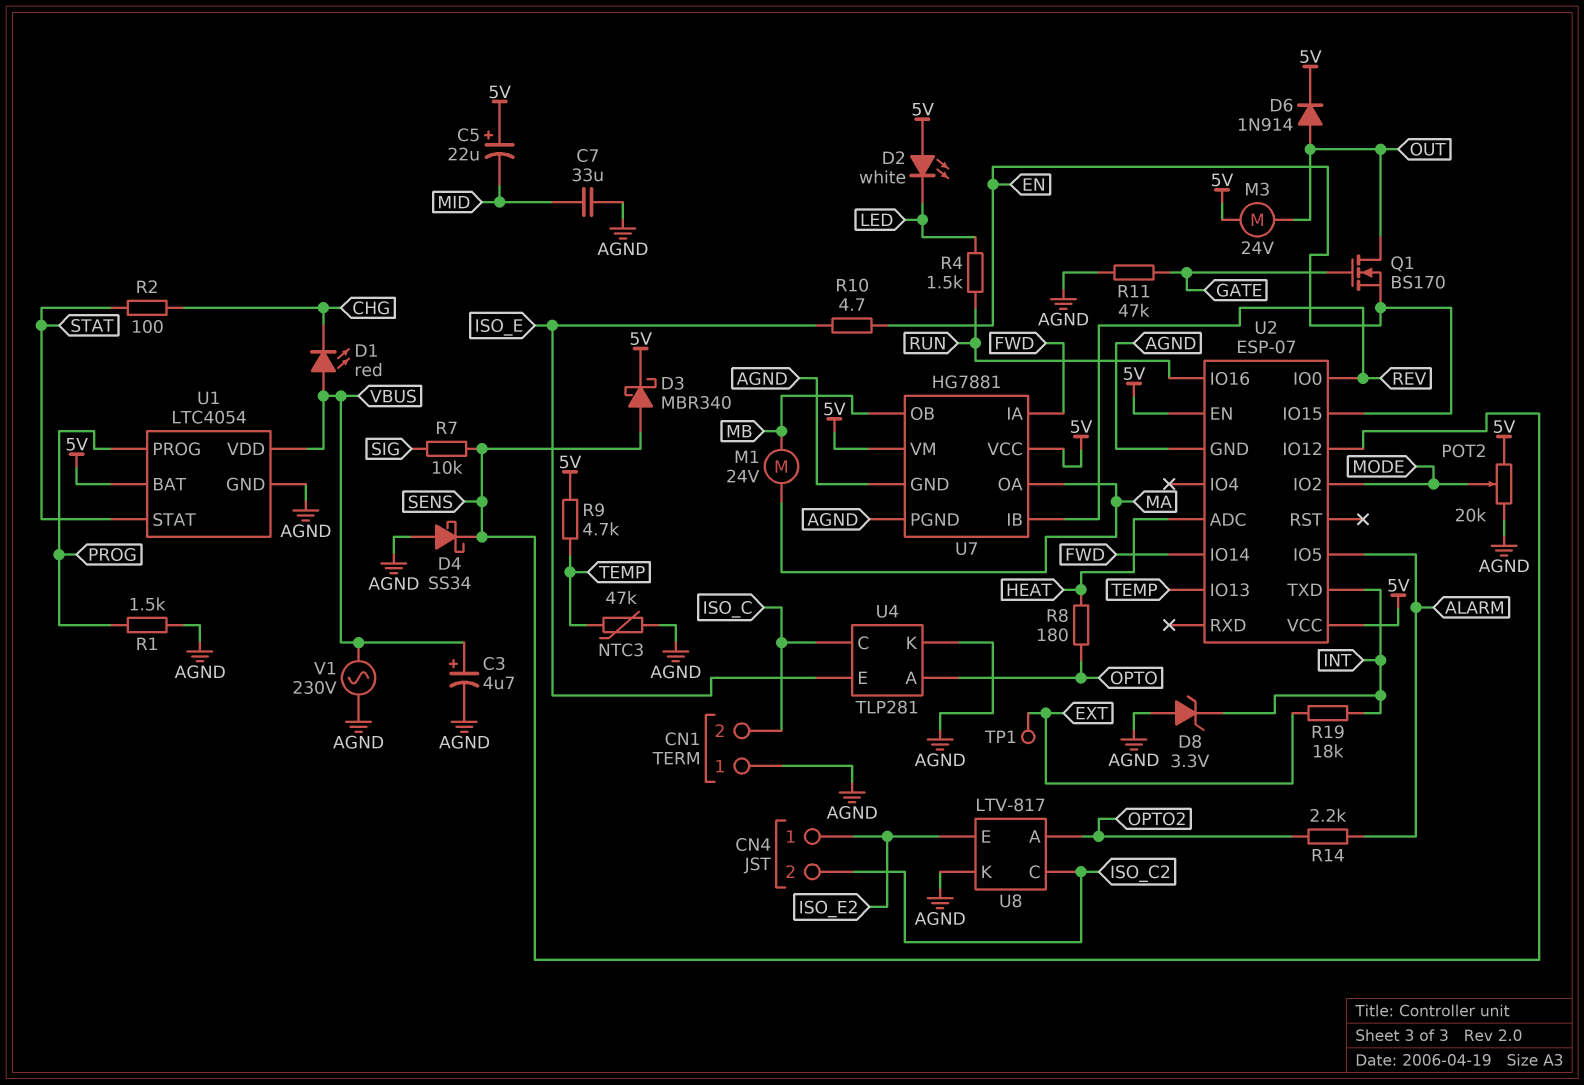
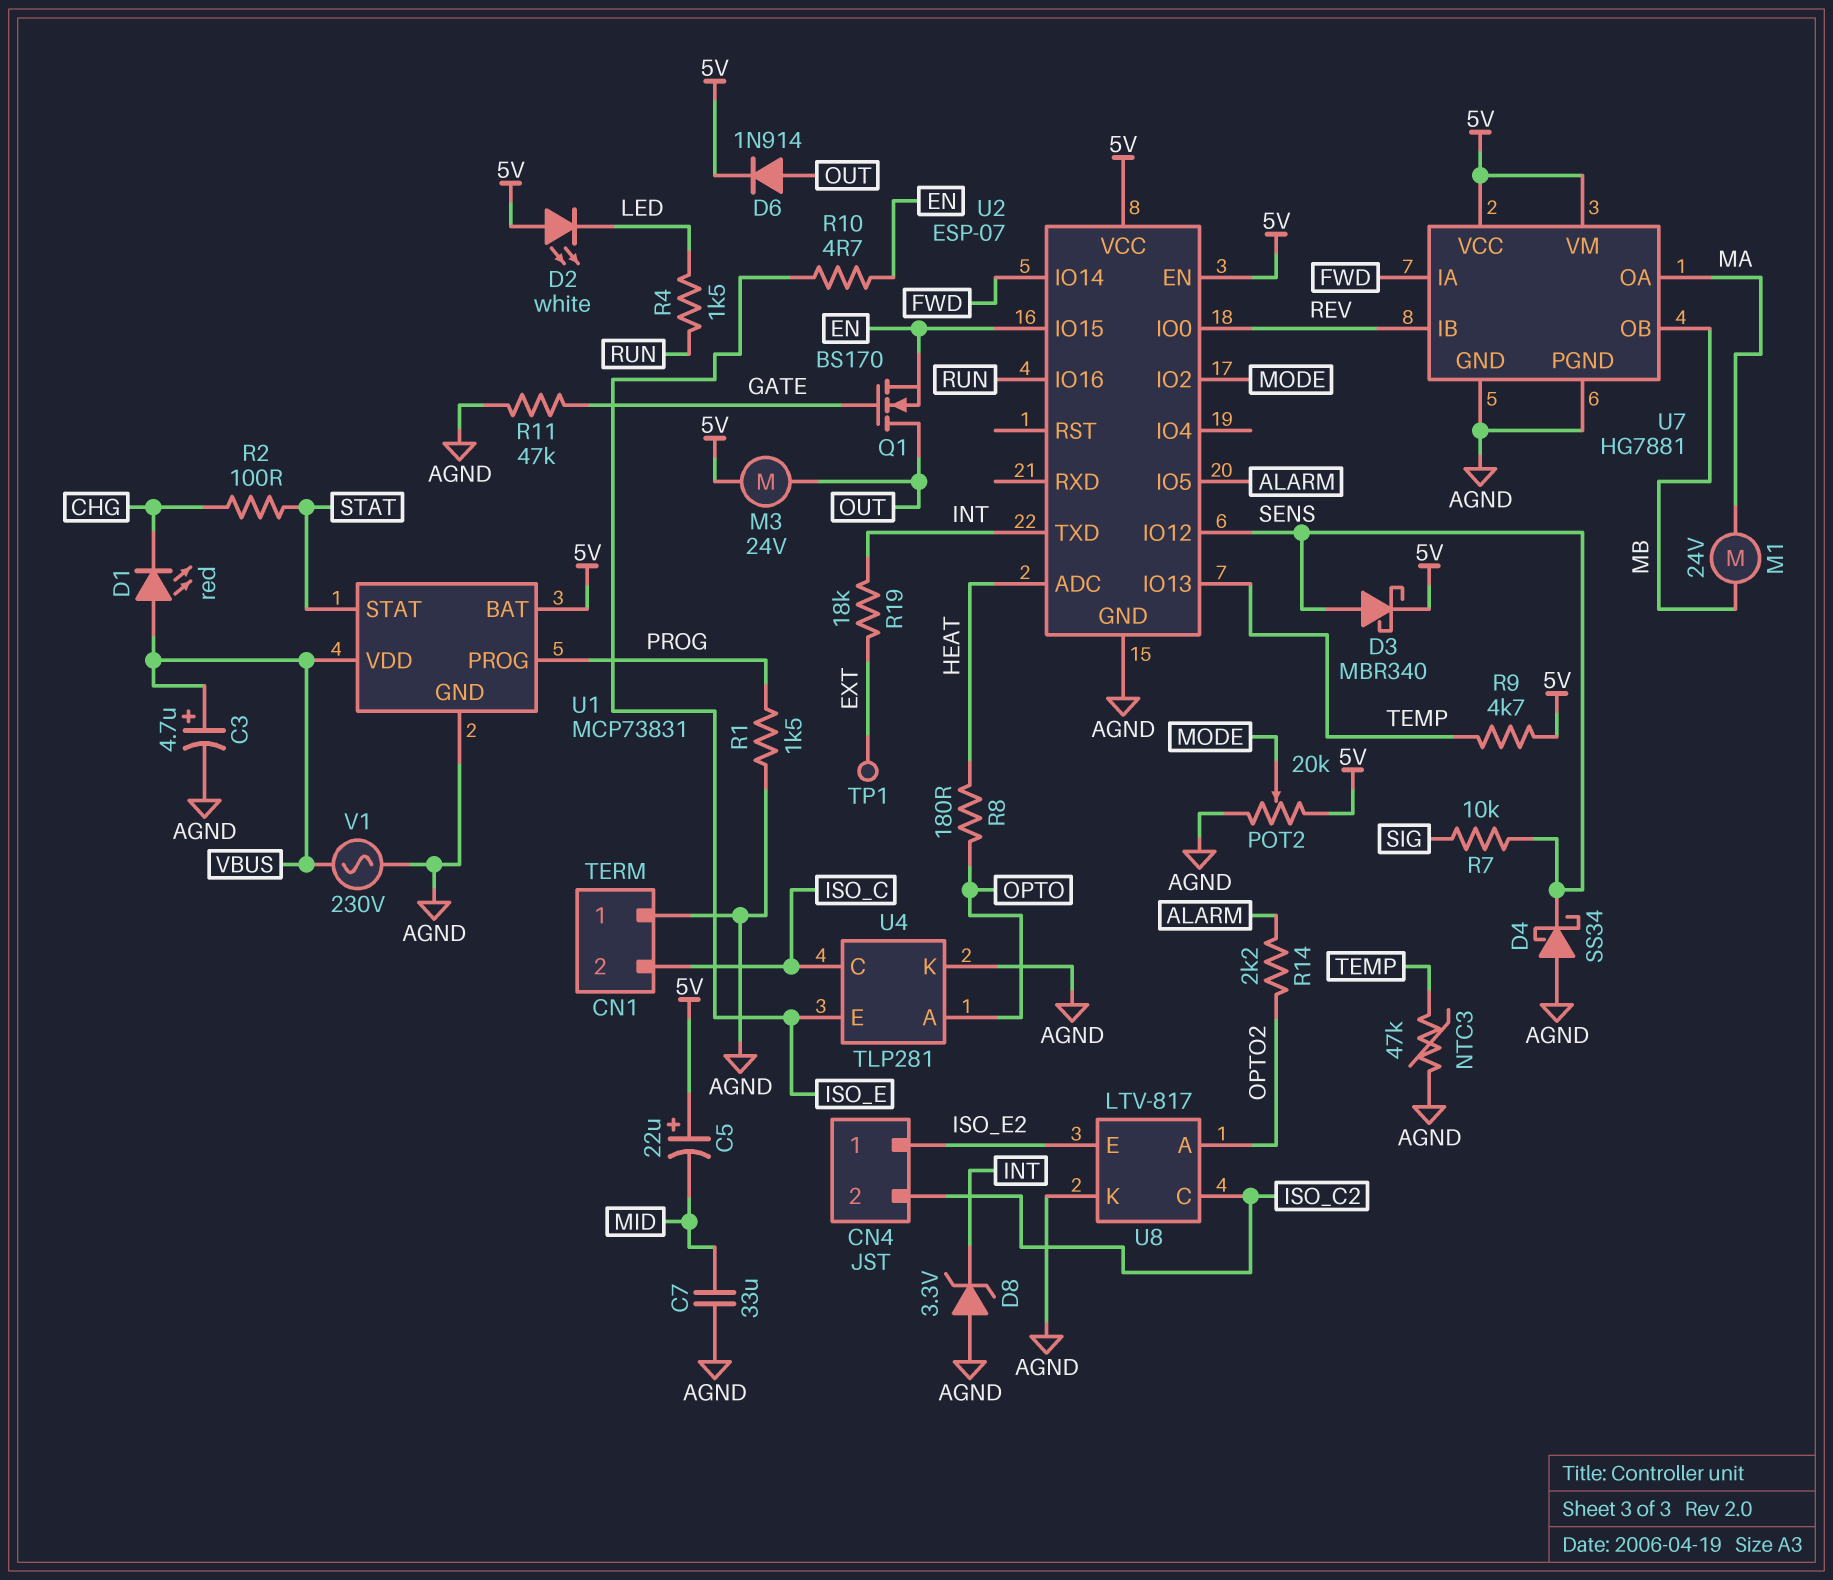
U1: LTC4054 -> MCP73831

